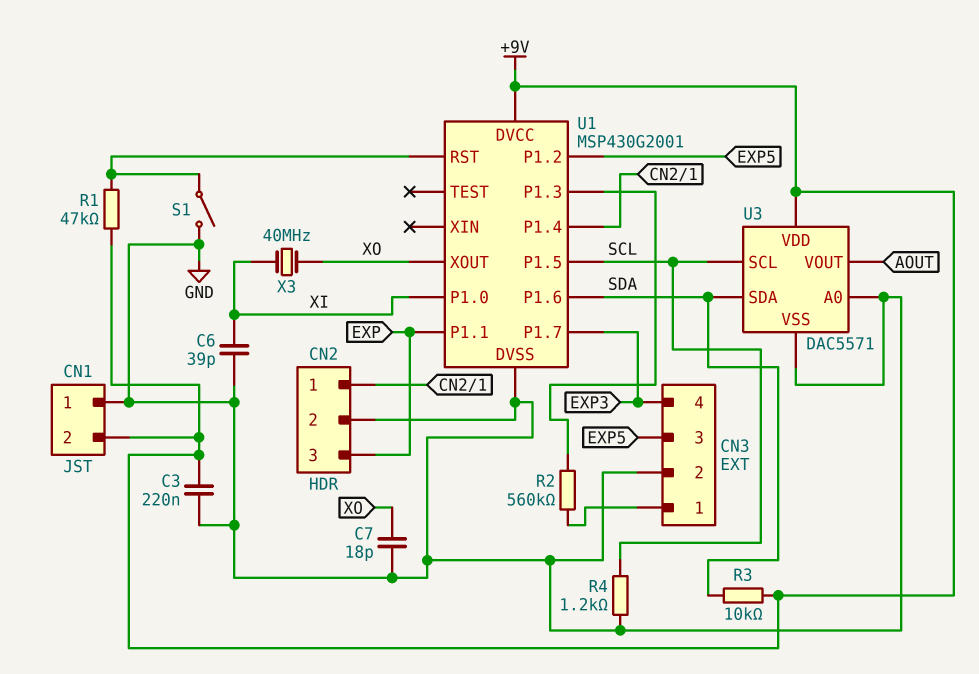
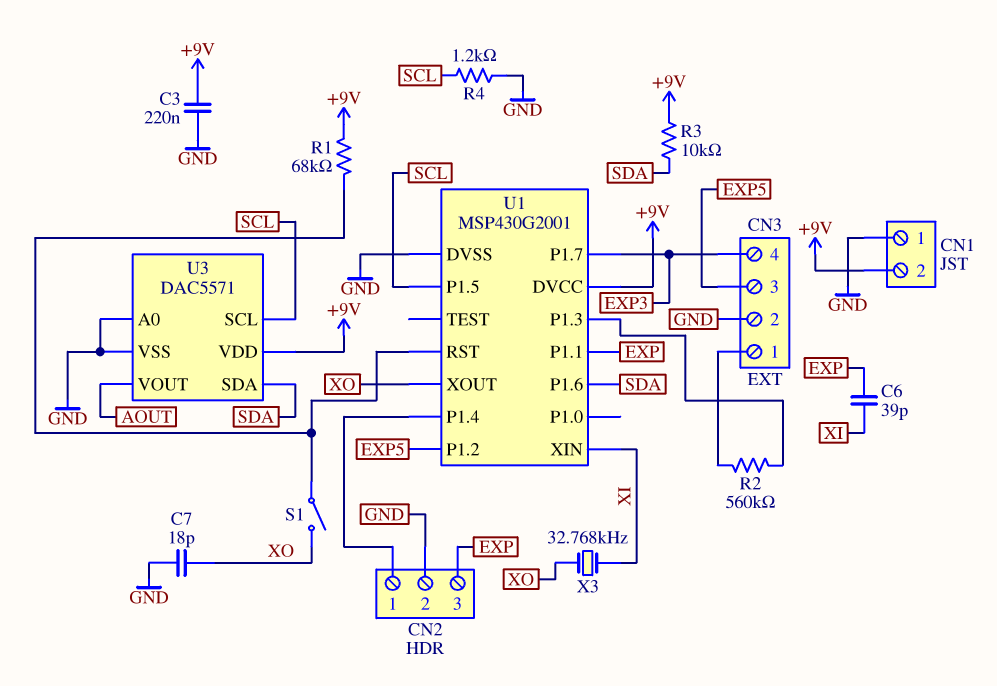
C6: 39pF (GND, XI) -> 39pF (EXP, XI)
R1: 47k (+9V, U1/RST) -> 68k (+9V, U1/RST)
S1: switch (GND, U1/RST) -> switch (U1/RST, XO)
U1 pin P1.0: XI -> none
U1 pin XIN: none -> XI
X3: 40MHz (XI, XO) -> 32.768kHz (XI, XO)

